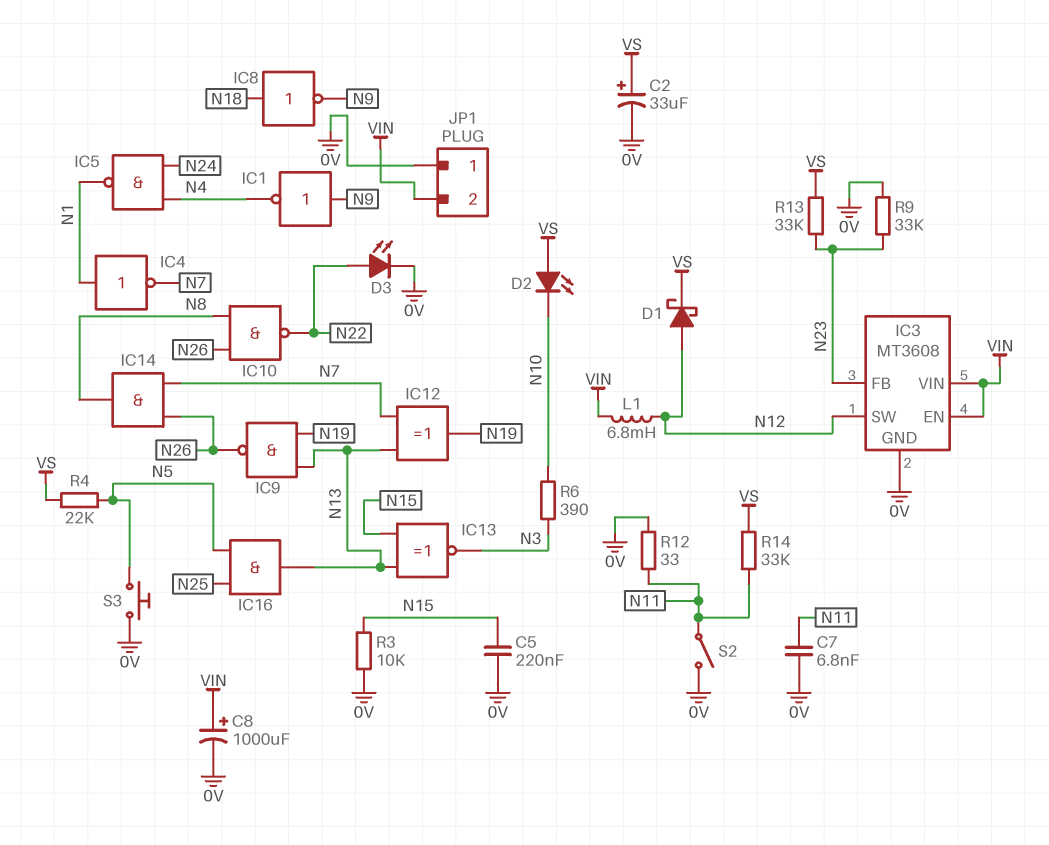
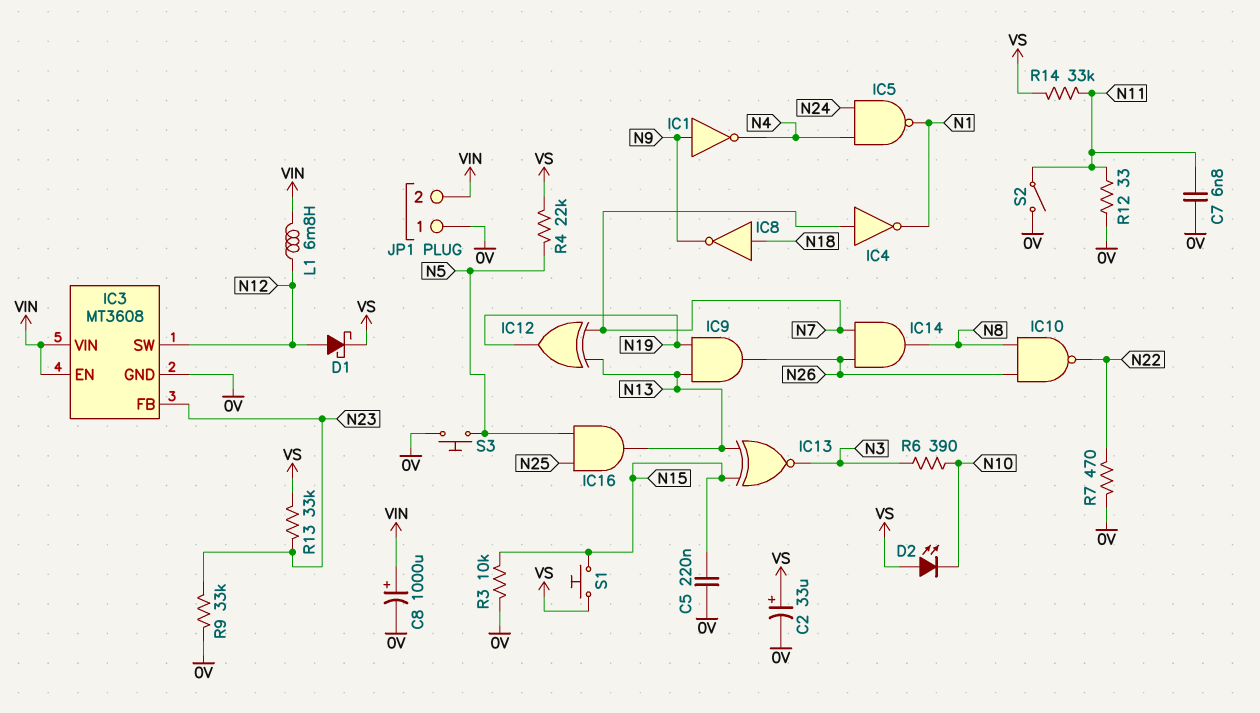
D3: LED (A N22, K 0V) -> none
IC4: NOT (in N1, out N7) -> NOT (in N7, out N1)
IC9: NAND (in N13, in N19, out N26) -> AND (in N13, in N19, out N26)
R7: none -> 470 (0V, N22)
S1: none -> button (N15, VS)

